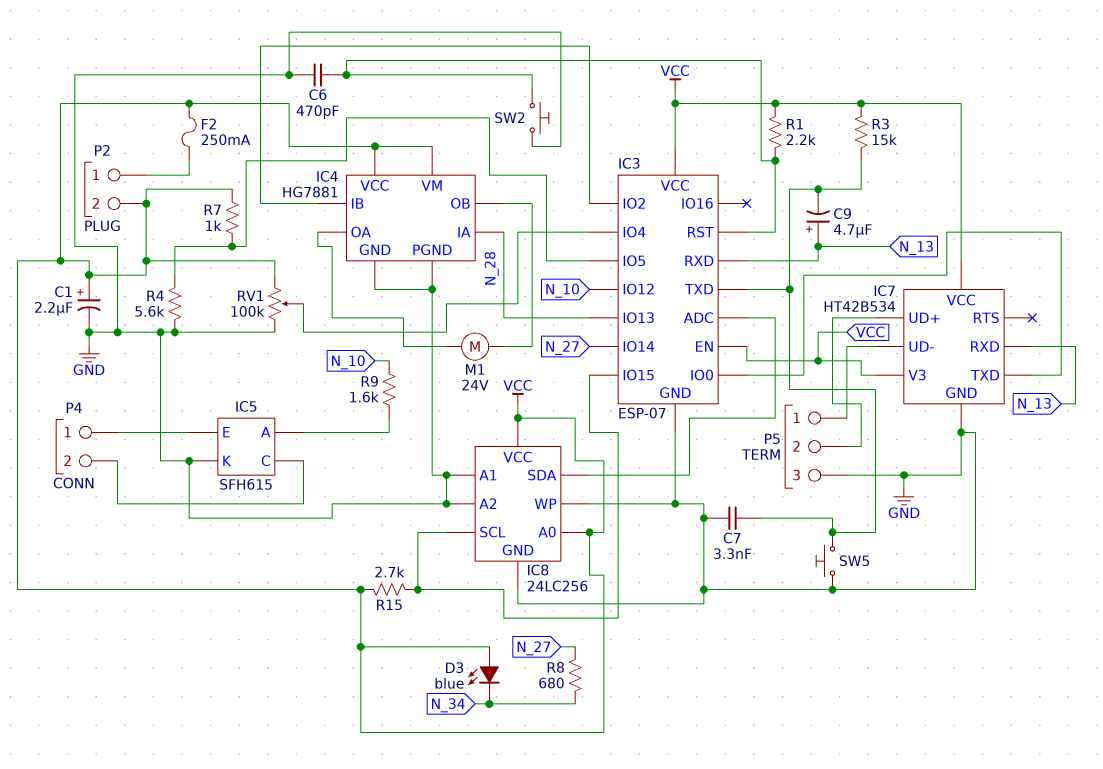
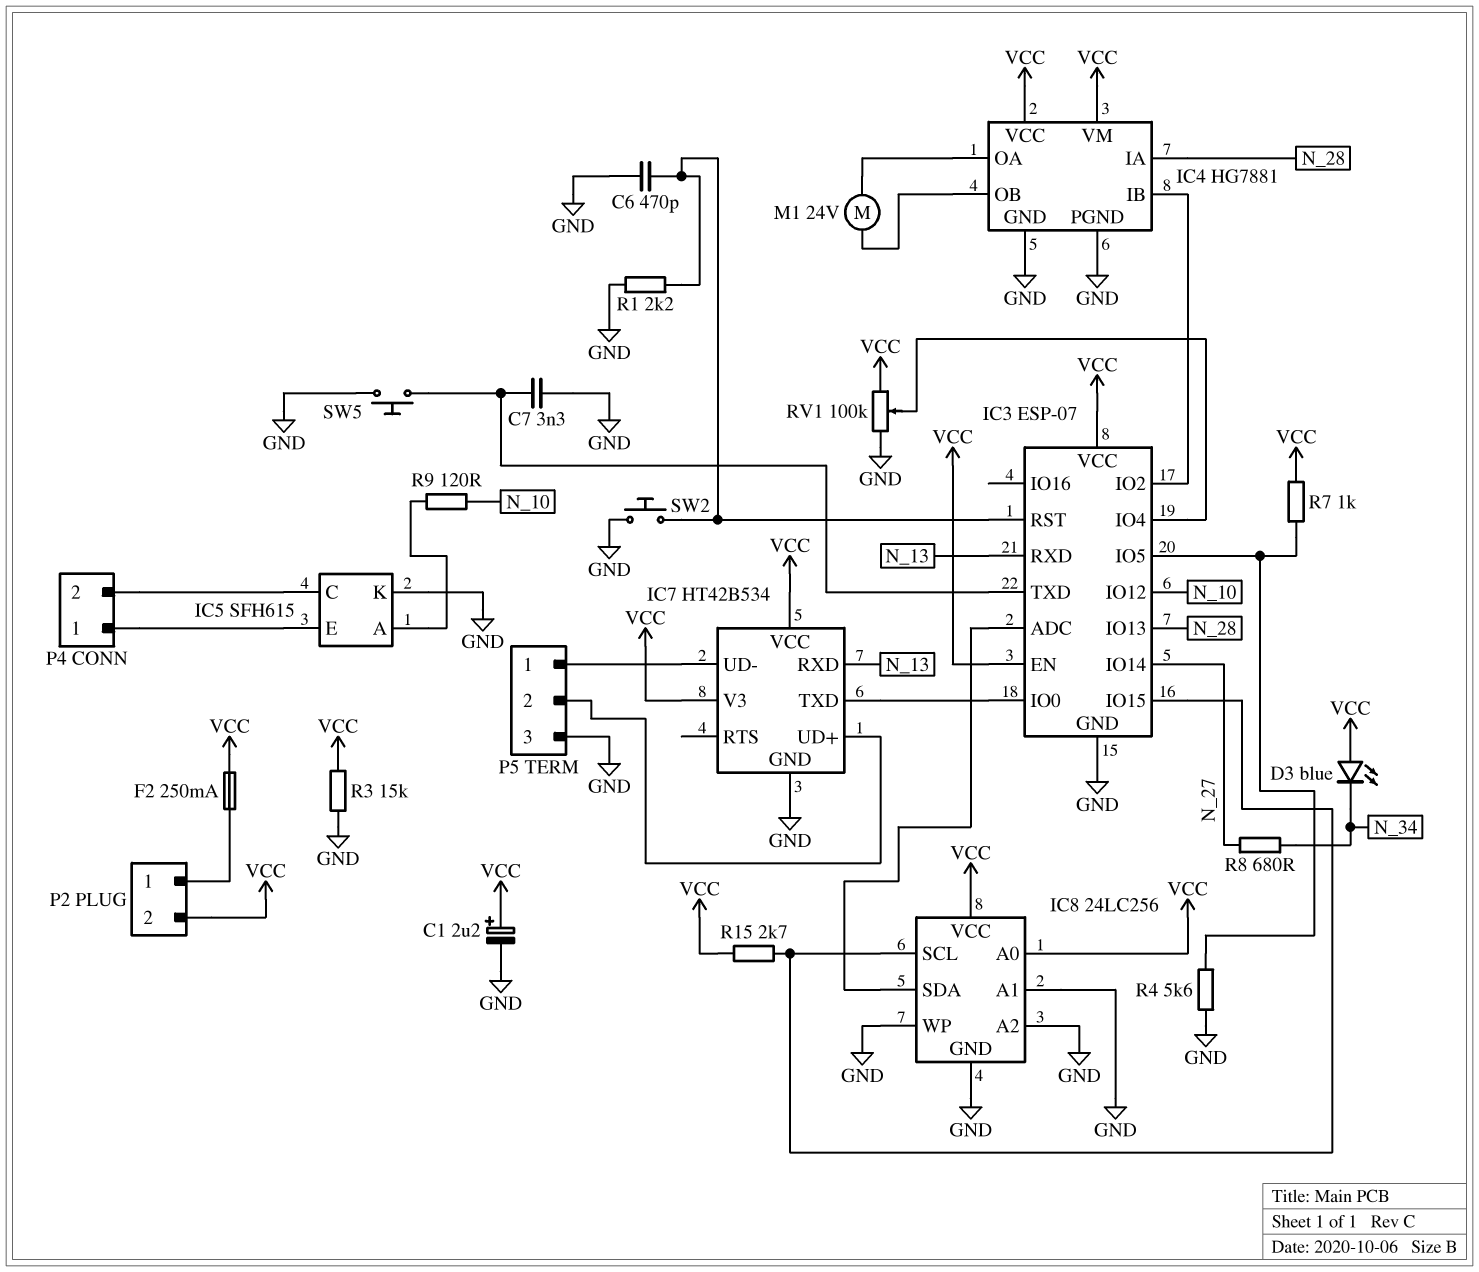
C9: 4.7uF (plus N_13, minus IC3/TXD) -> none
R1: 2.2k (IC3/RST, VCC) -> 2.2k (GND, IC3/RST)
R3: 15k (IC3/TXD, VCC) -> 15k (GND, VCC)
R9: 1.6k (IC5/A, N_10) -> 120 (IC5/A, N_10)

